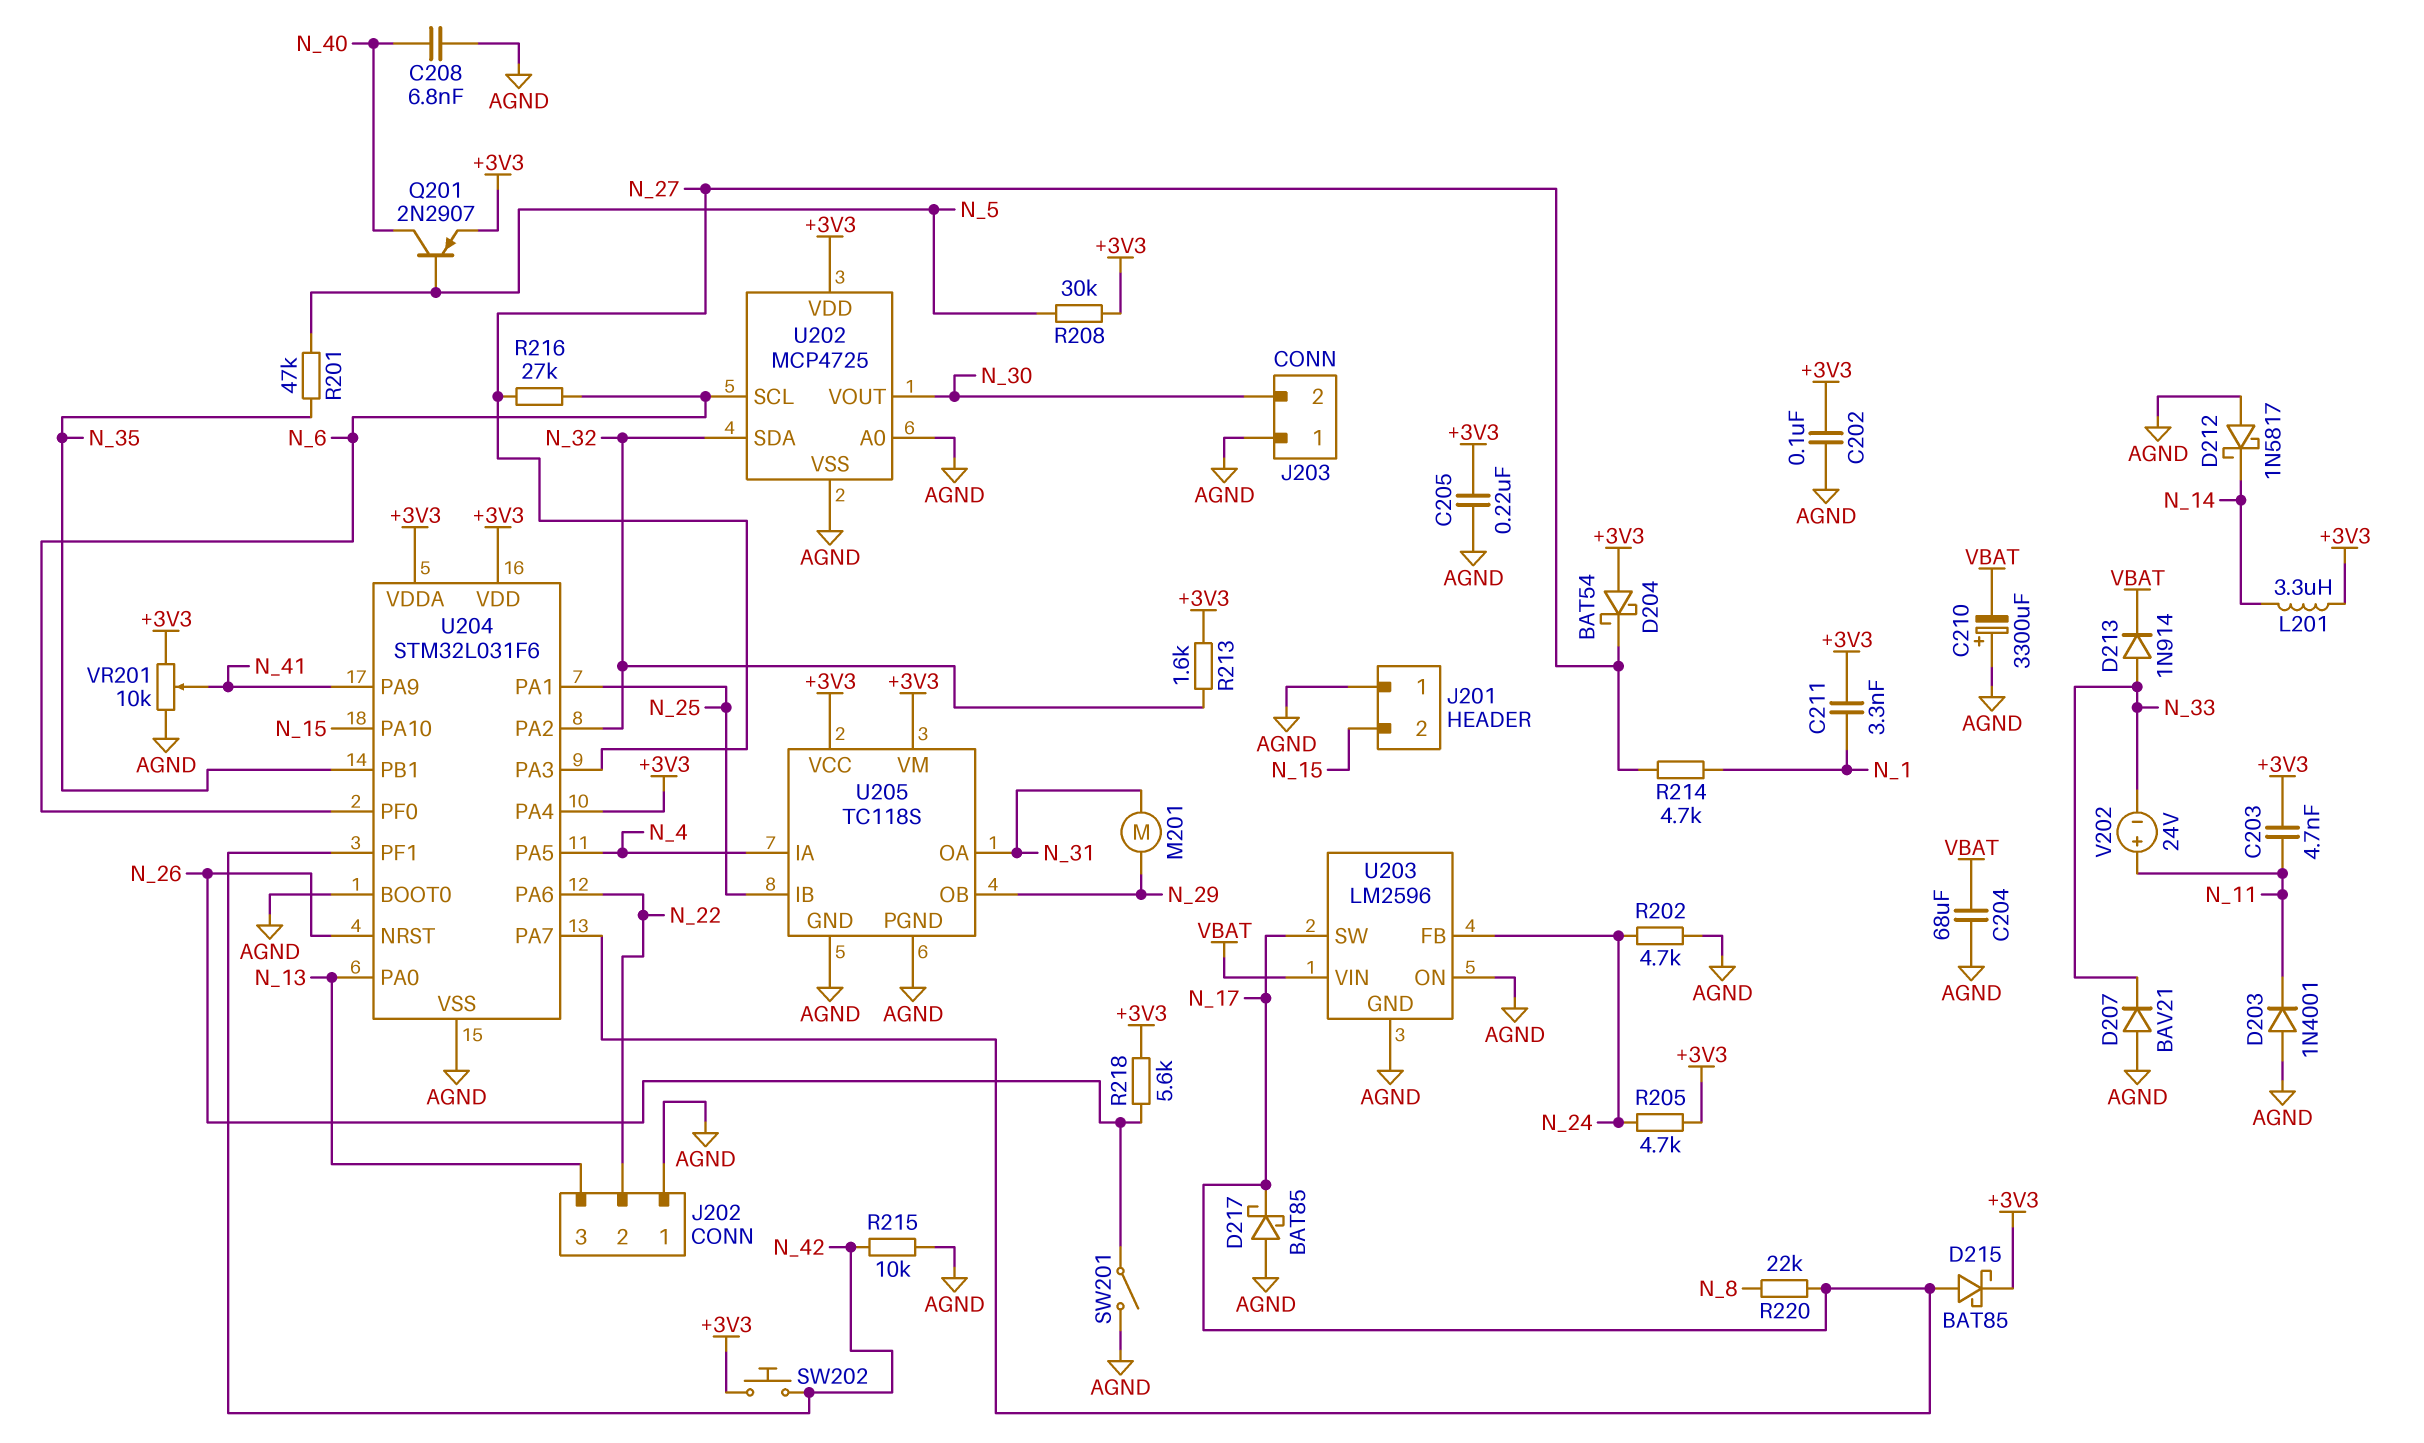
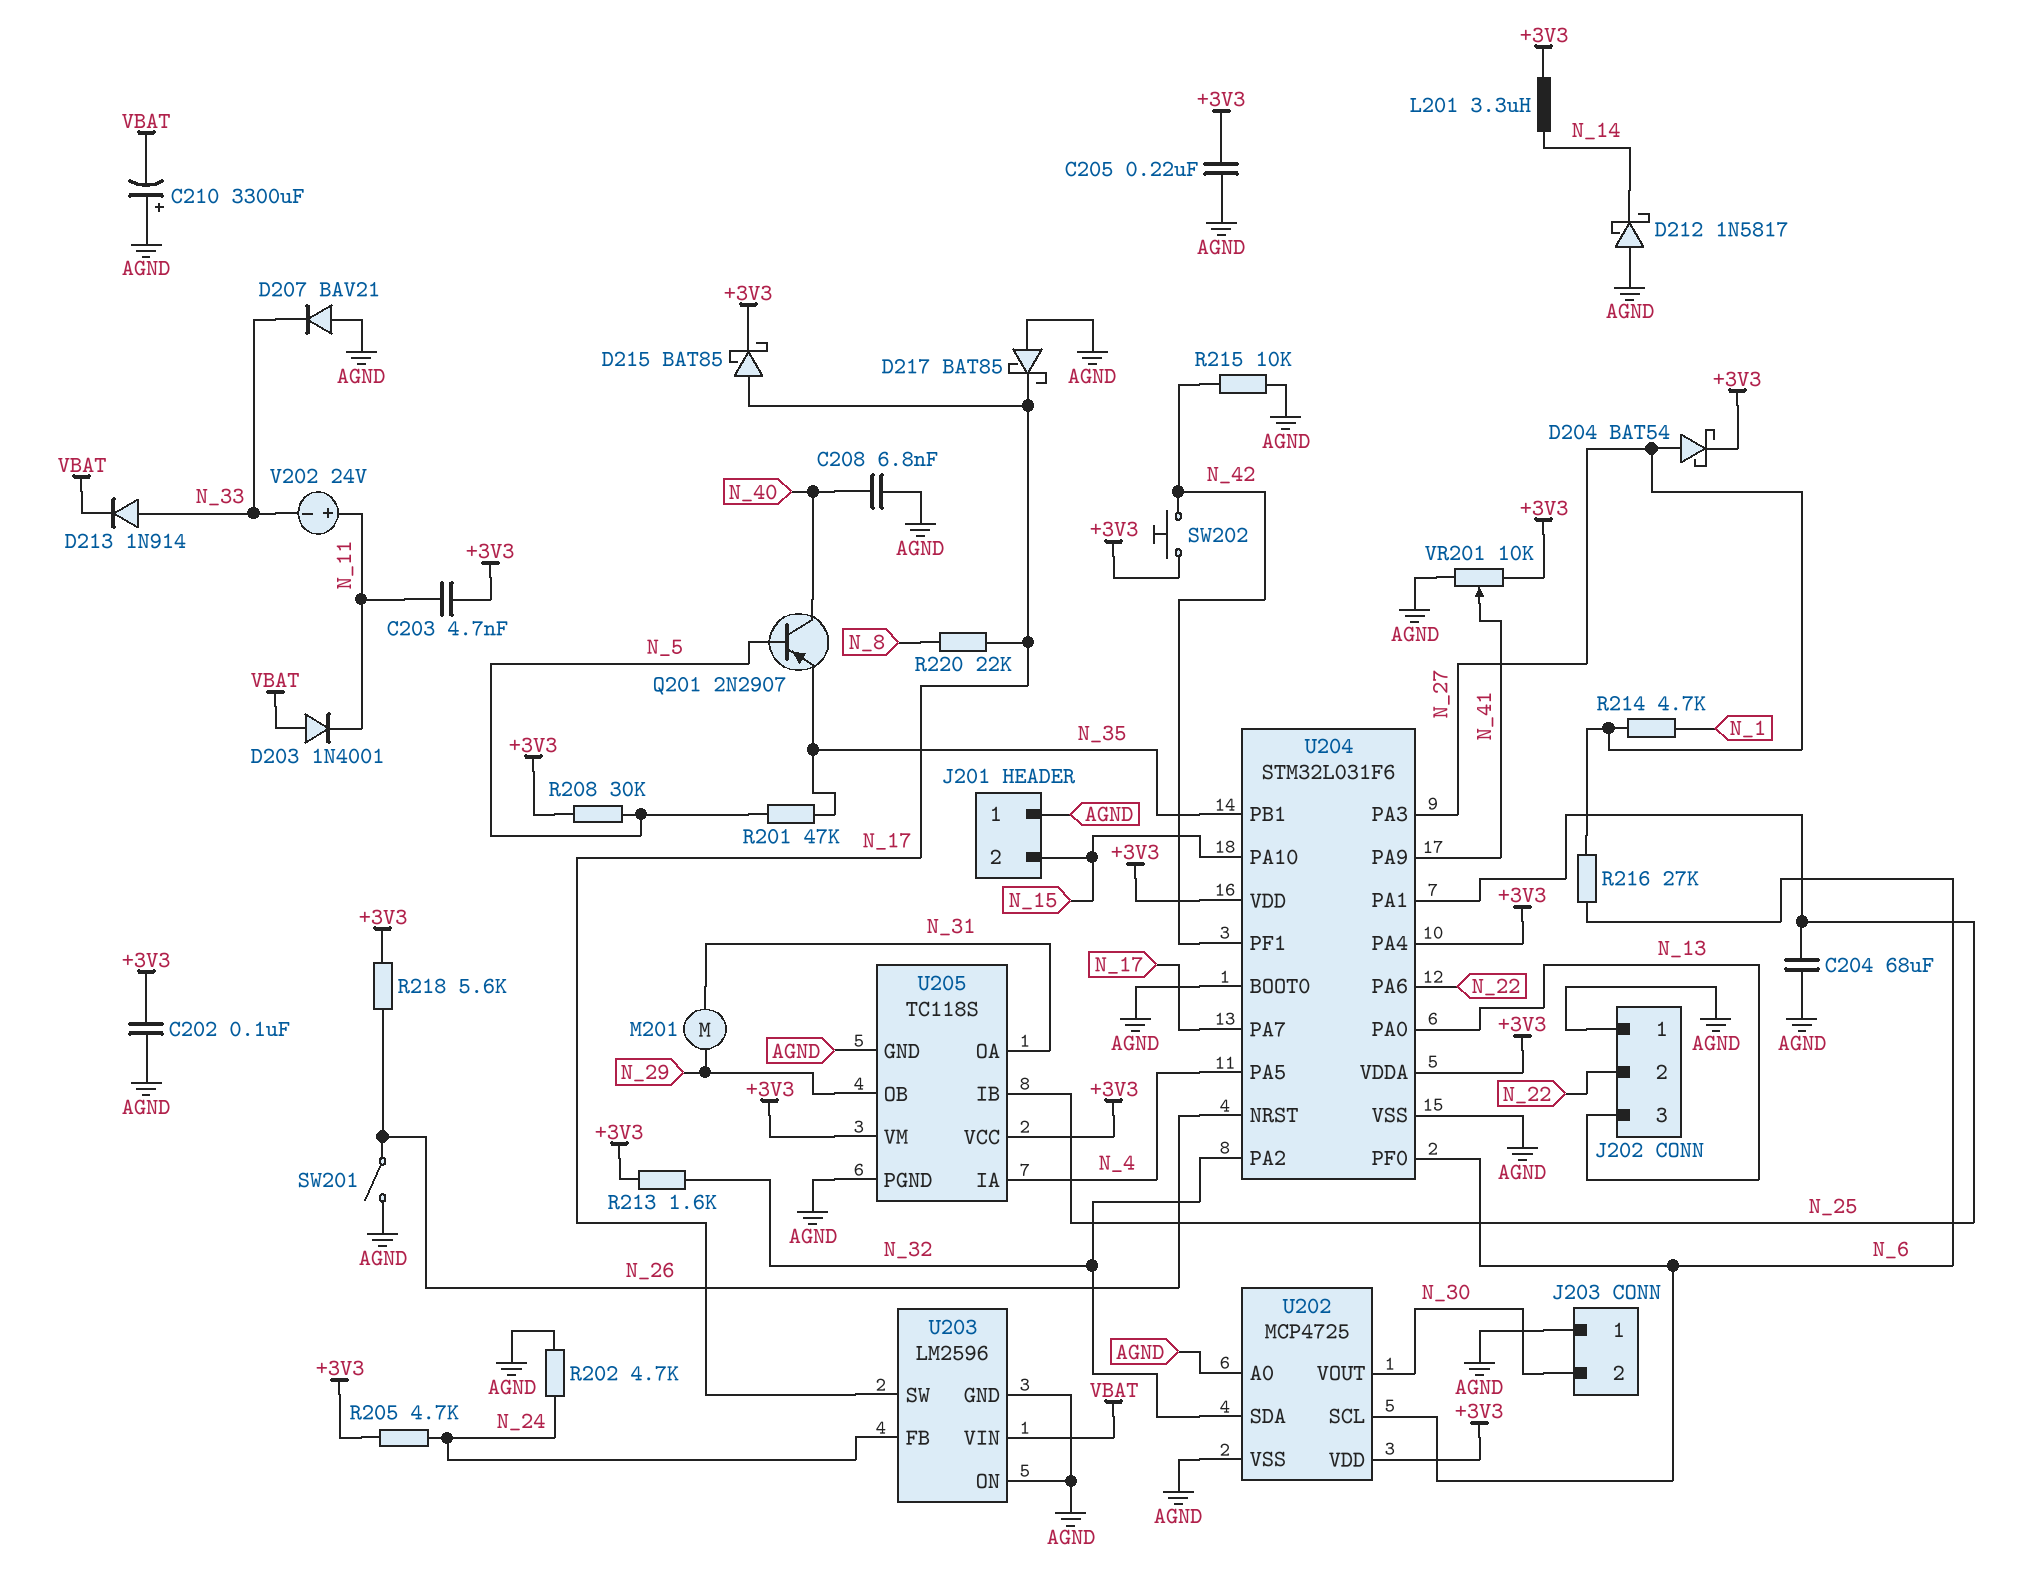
C204: 68uF (AGND, VBAT) -> 68uF (AGND, N_25)
C211: 3.3nF (+3V3, N_1) -> none
D203: diode 1N4001 (A AGND, K N_11) -> diode 1N4001 (A VBAT, K N_11)
D204: schottky BAT54 (A +3V3, K N_27) -> schottky BAT54 (A N_27, K +3V3)
Q201: PNP 2N2907 (B N_5, C N_40, E +3V3) -> PNP 2N2907 (B N_5, C N_40, E N_35)

